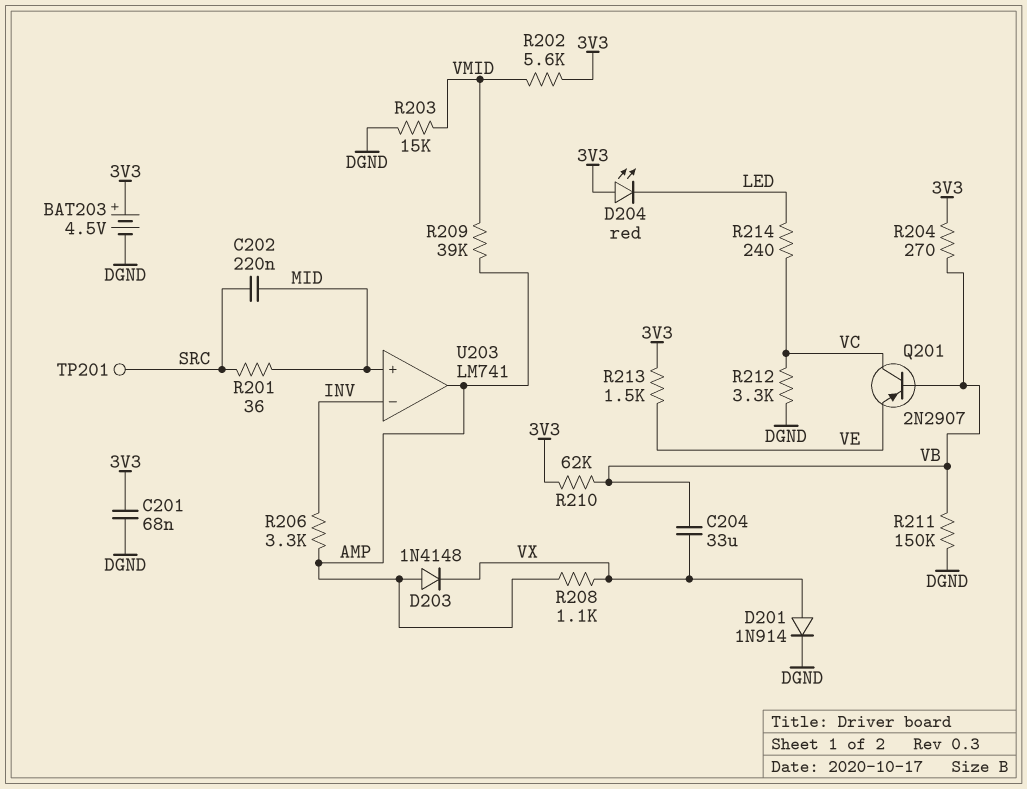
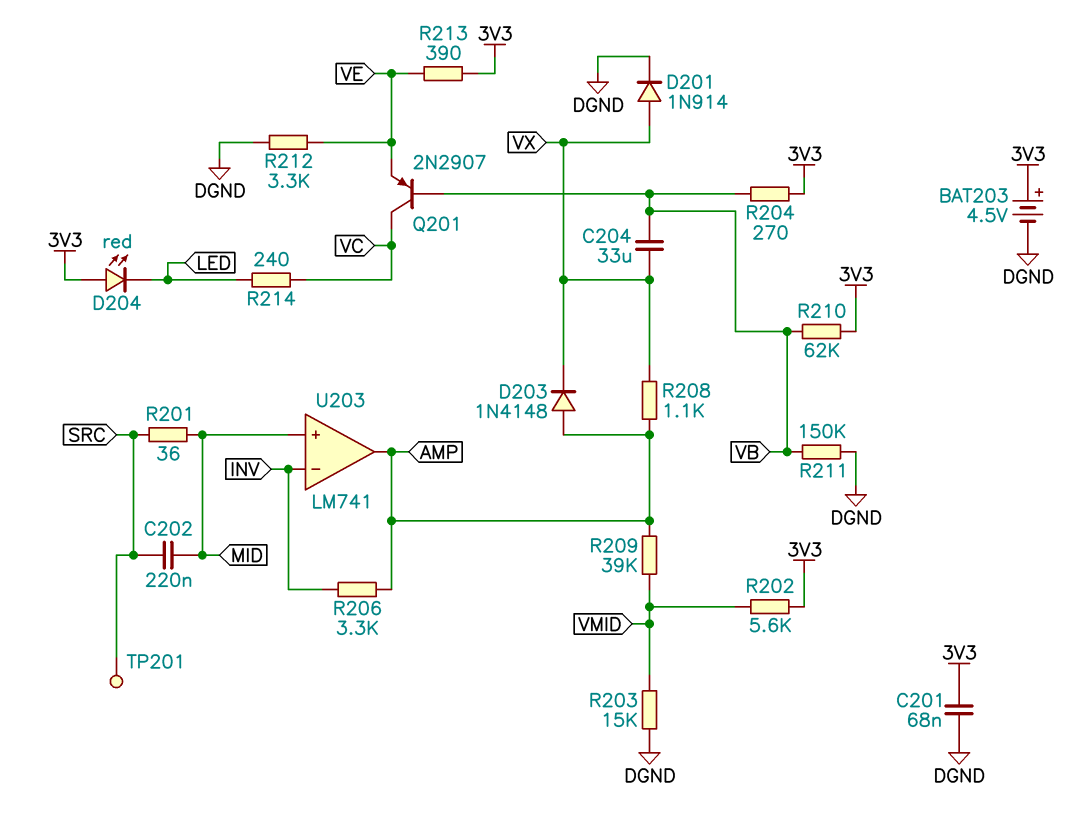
R212: 3.3k (DGND, VC) -> 3.3k (DGND, VE)
R213: 1.5k (3V3, VE) -> 390 (3V3, VE)

